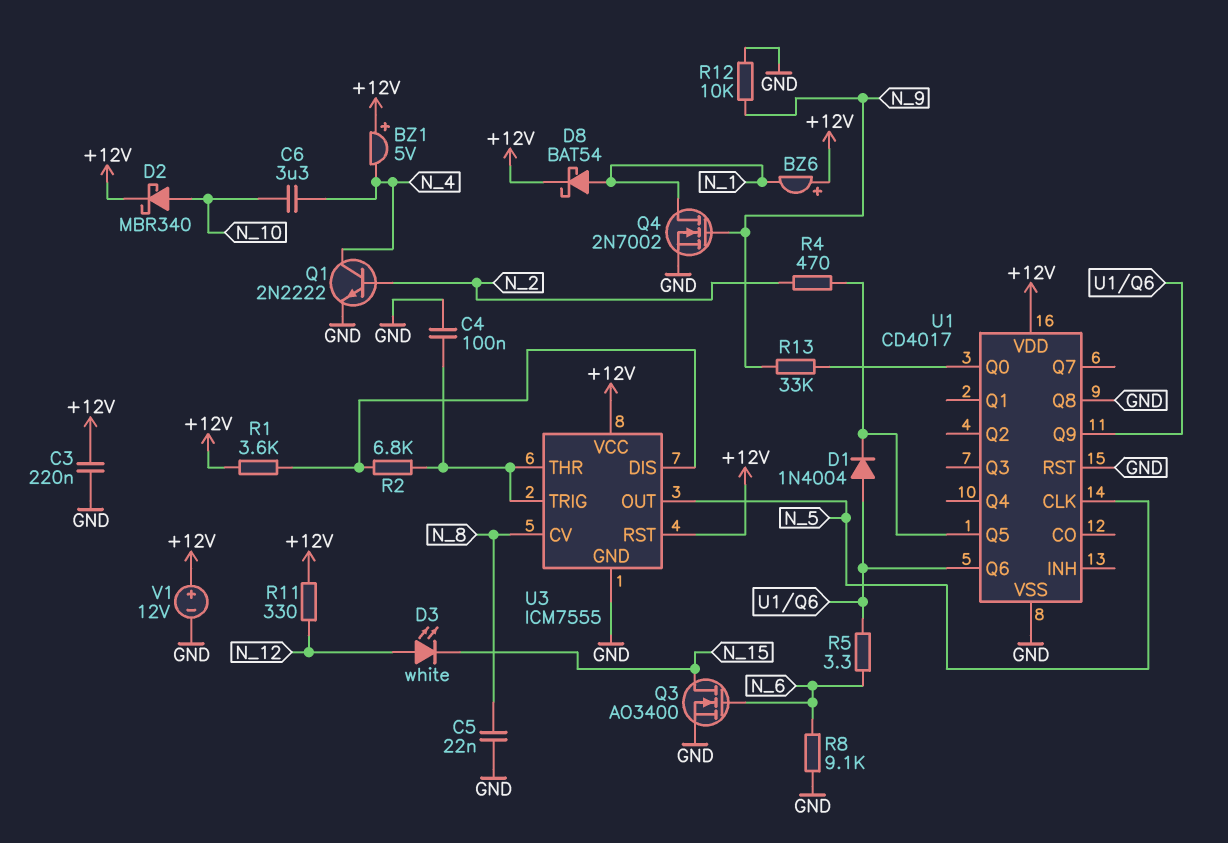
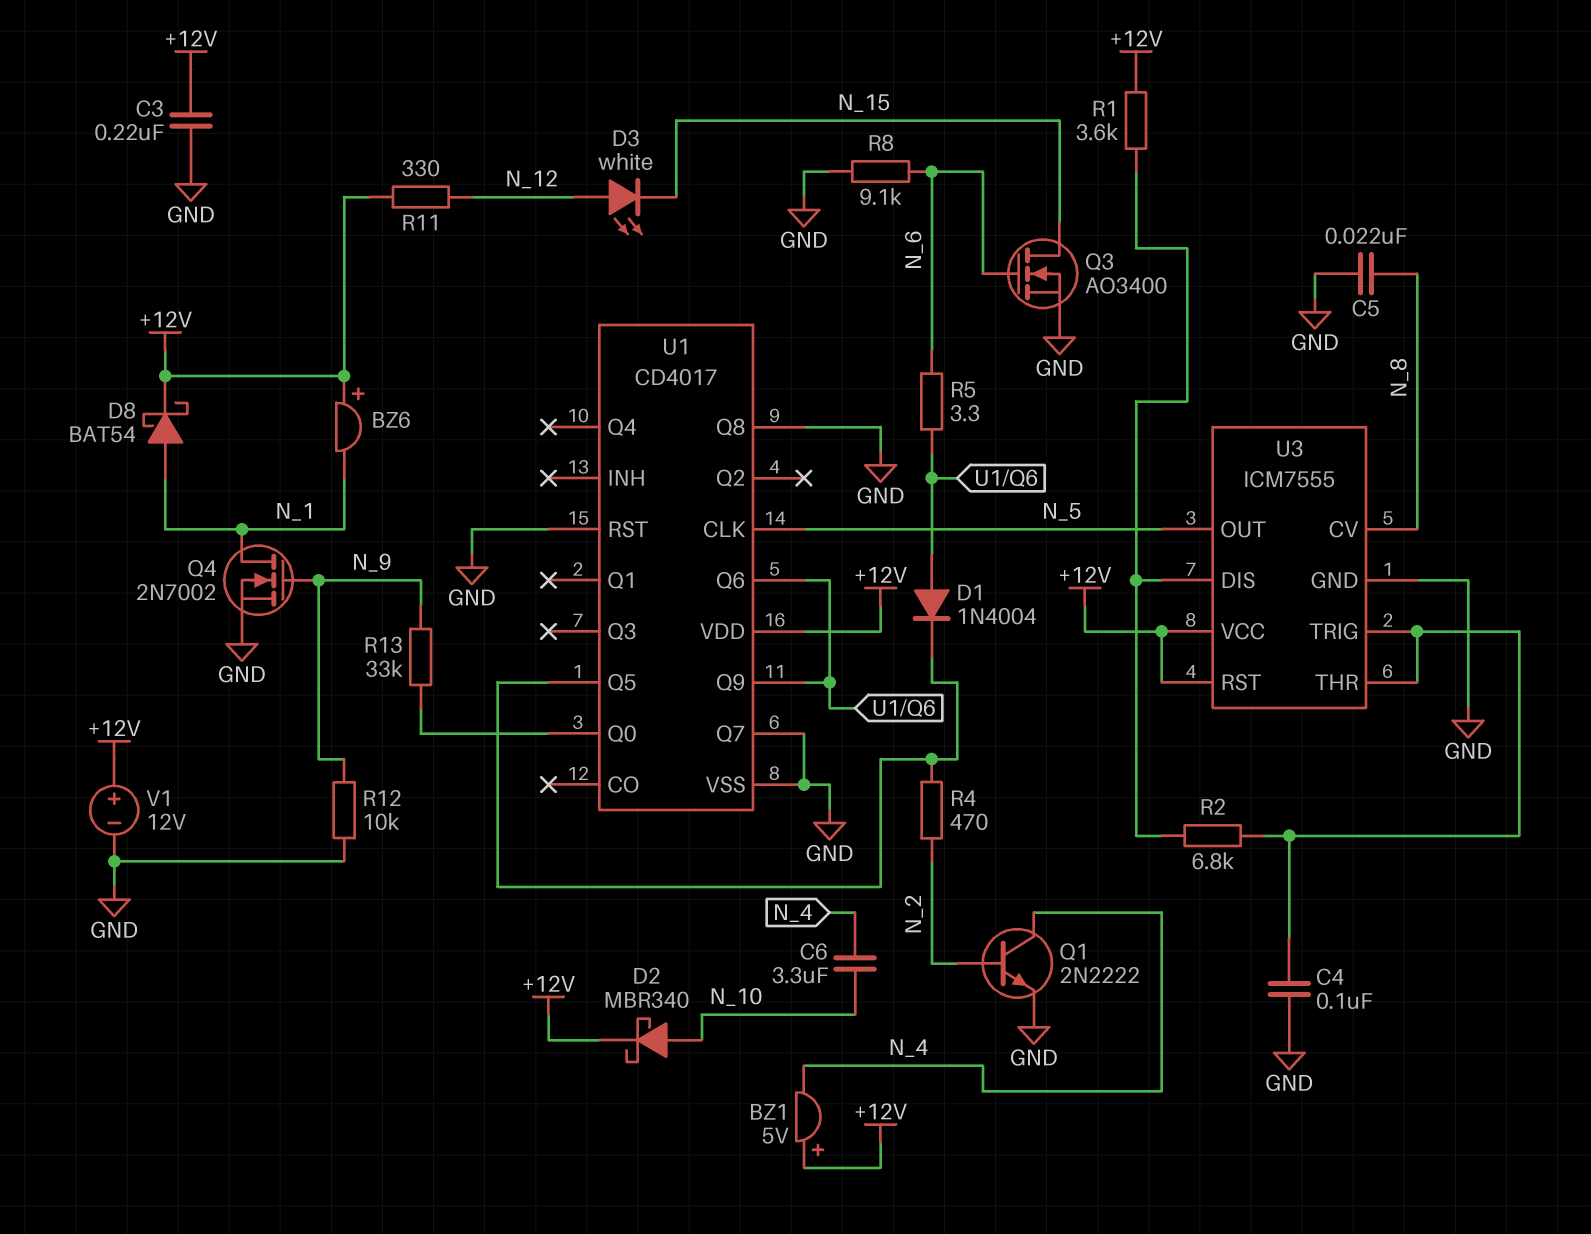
U1 pin Q7: none -> GND

